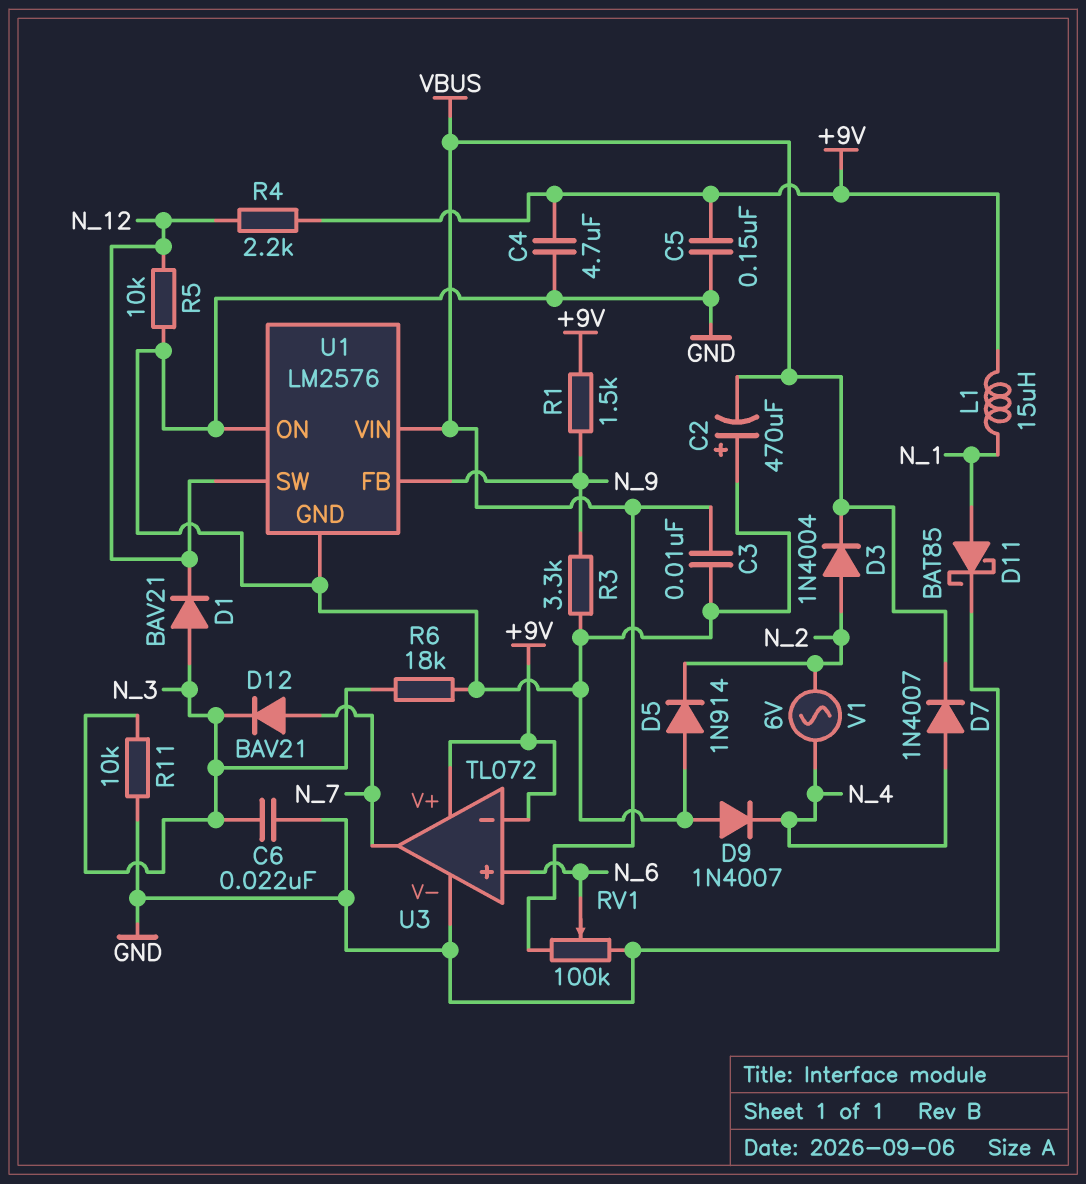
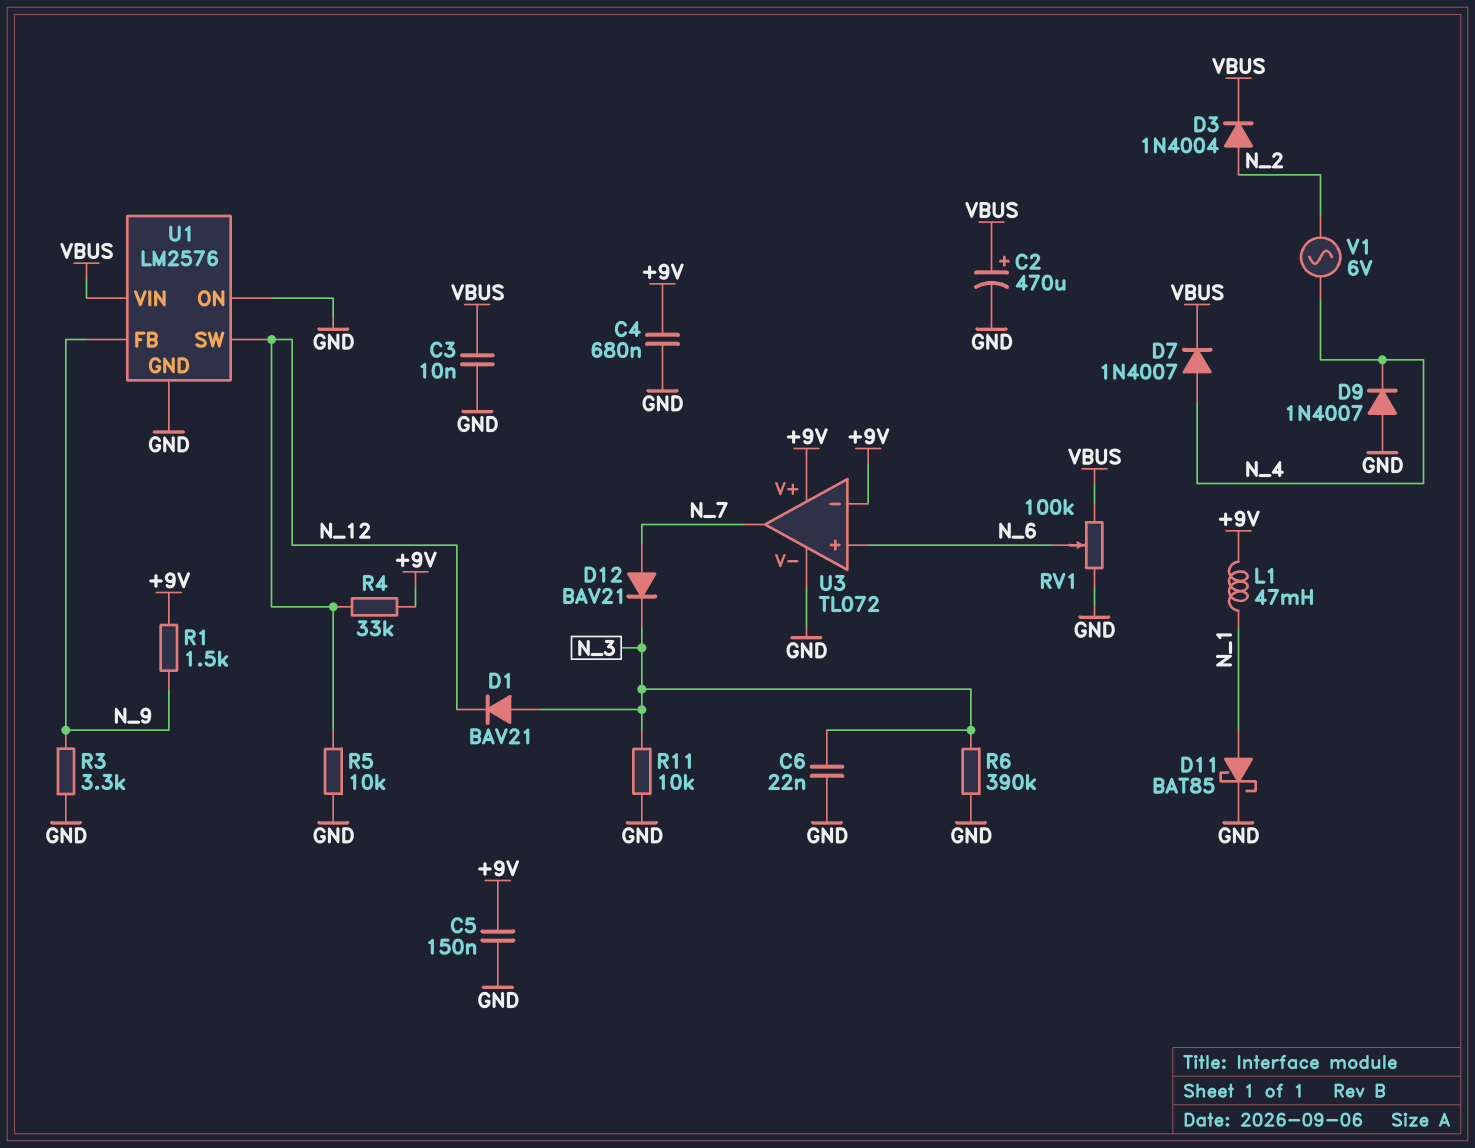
C2: 470uF (plus GND, minus VBUS) -> 470uF (plus VBUS, minus GND)
C4: 4.7uF (+9V, GND) -> 680nF (+9V, GND)
D5: diode 1N914 (A GND, K N_2) -> none
L1: 15uH (+9V, N_1) -> 47mH (+9V, N_1)
R4: 2.2k (+9V, N_12) -> 33k (+9V, N_12)
R6: 18k (GND, N_3) -> 390k (GND, N_3)

